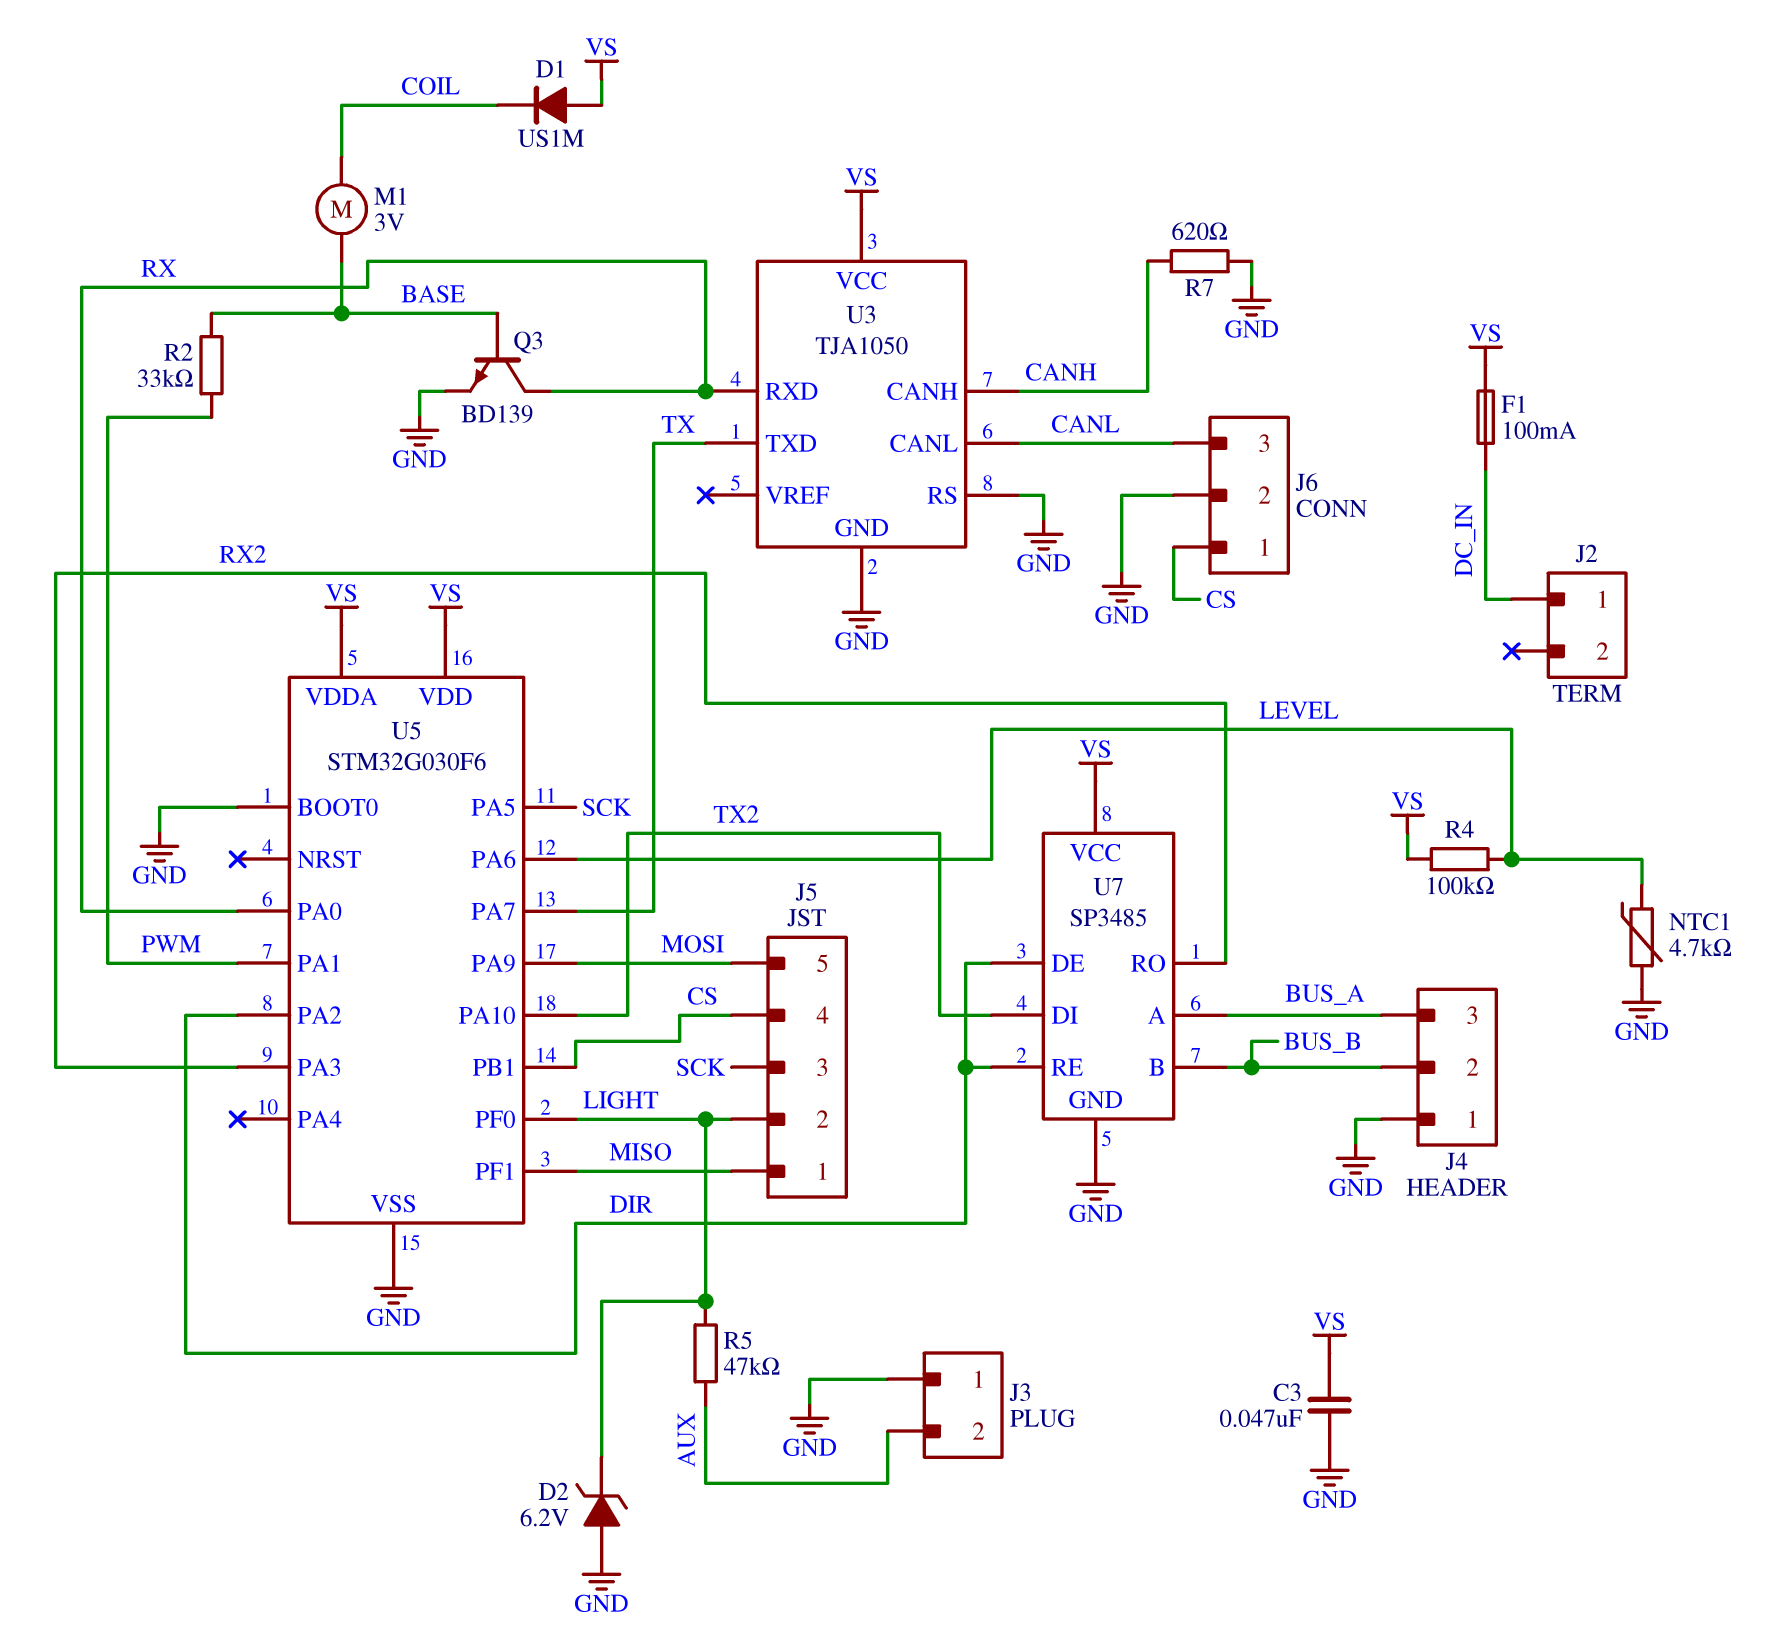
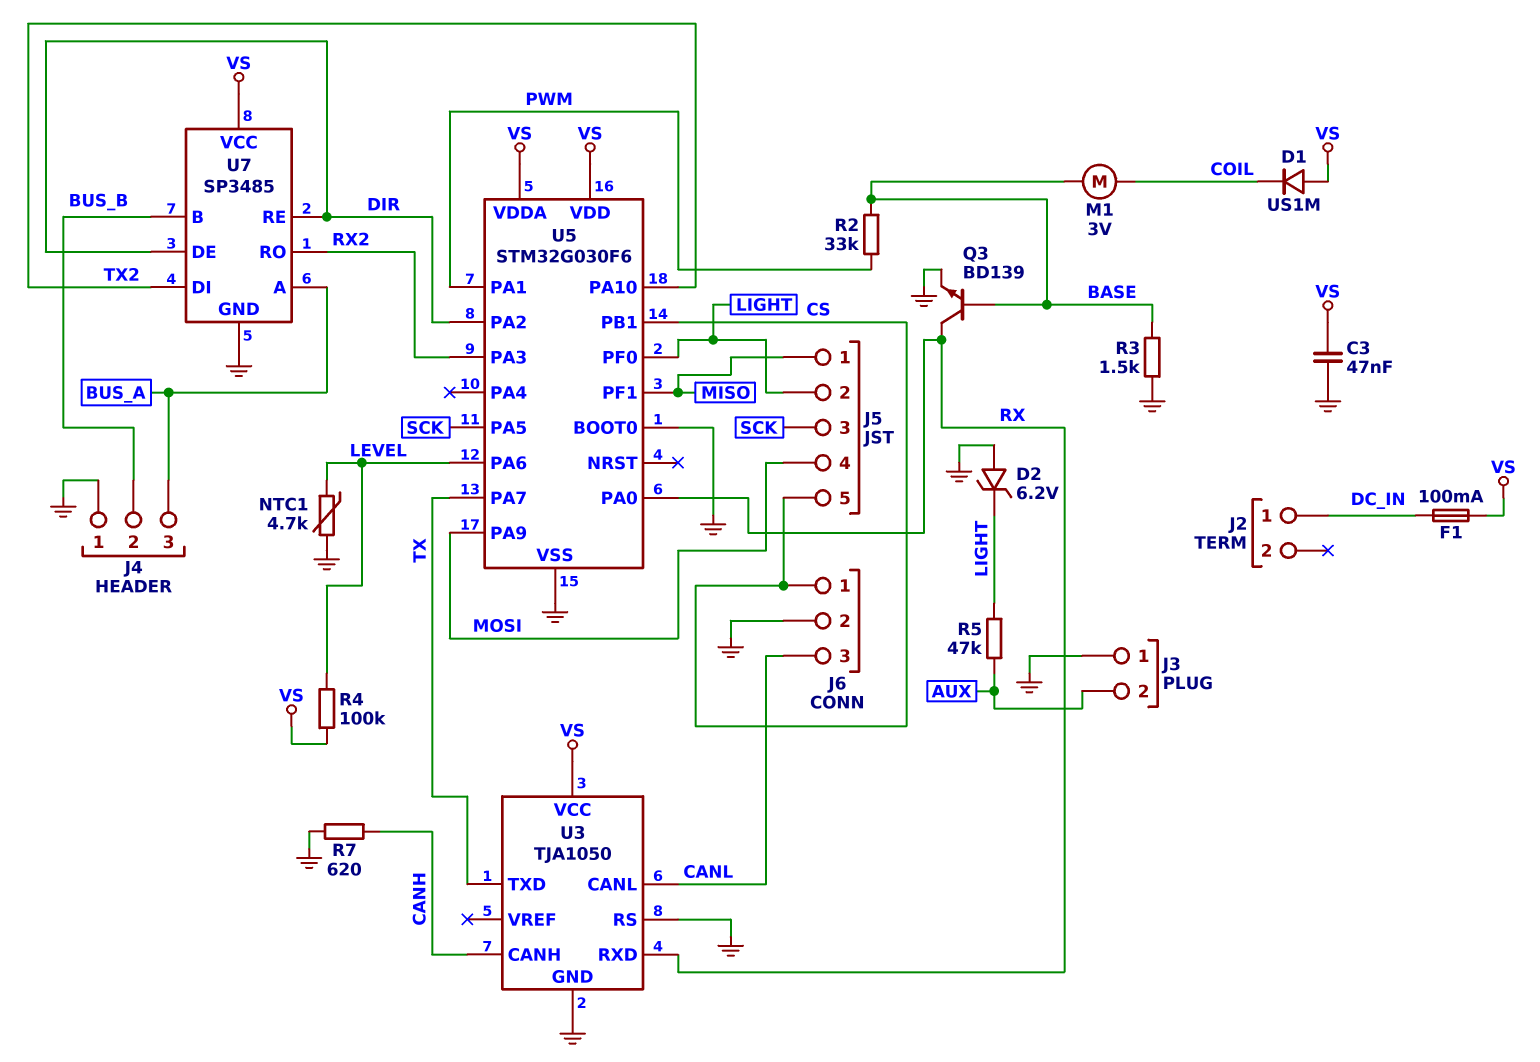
J5 pin 4: CS -> MOSI
J5 pin 5: MOSI -> CS
R3: none -> 1.5k (BASE, GND)

